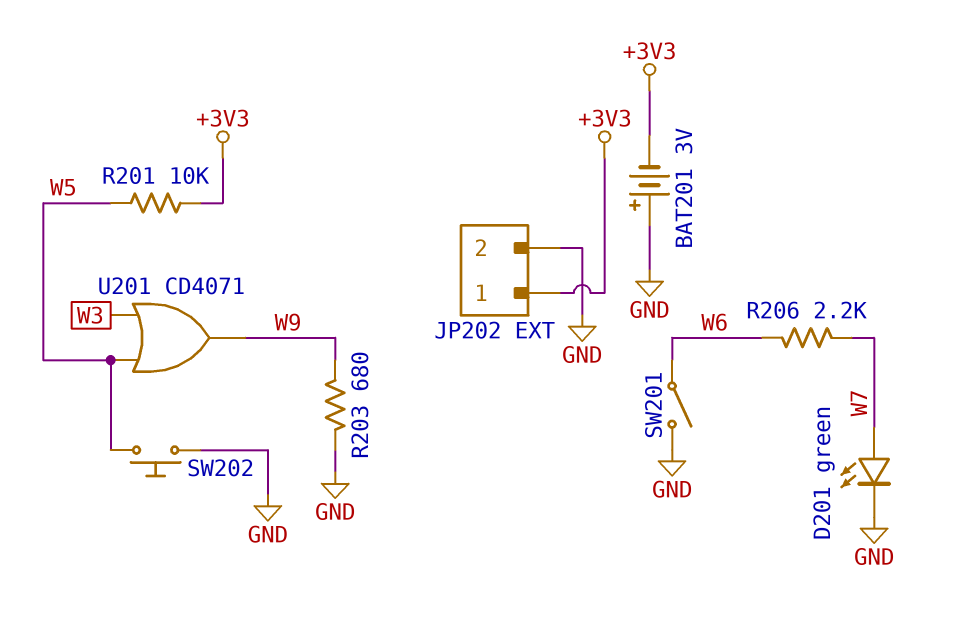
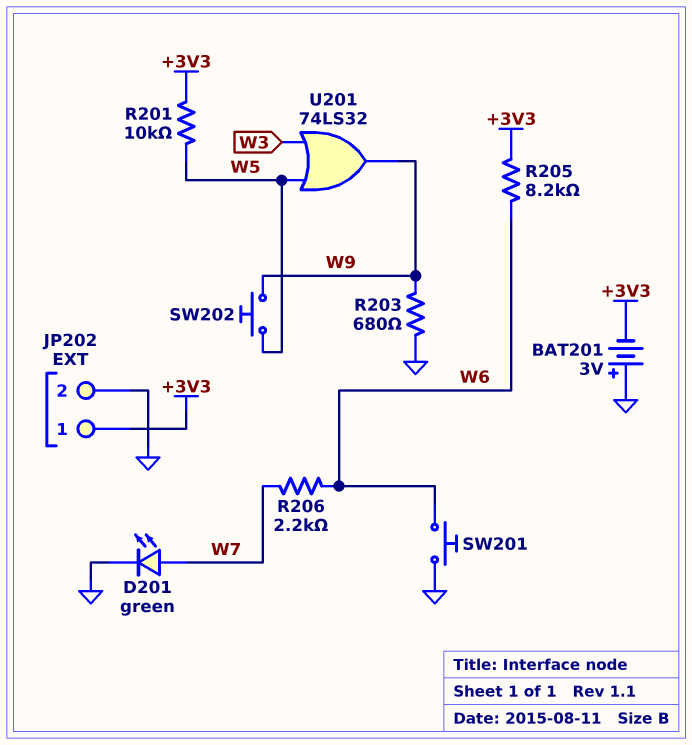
R205: none -> 8.2k (+3V3, W6)
SW201: switch (GND, W6) -> button (GND, W6)
SW202: button (GND, W5) -> button (W5, W9)
U201: OR CD4071 (in W3, in W5, out W9) -> OR 74LS32 (in W3, in W5, out W9)

